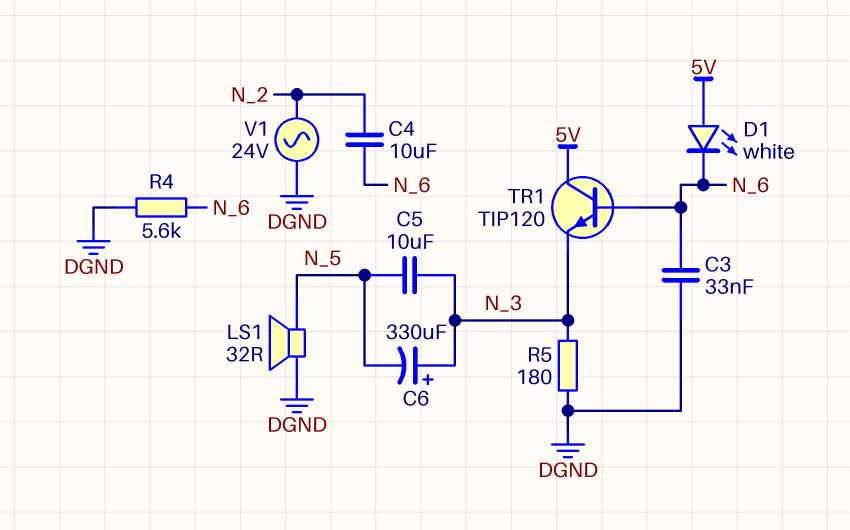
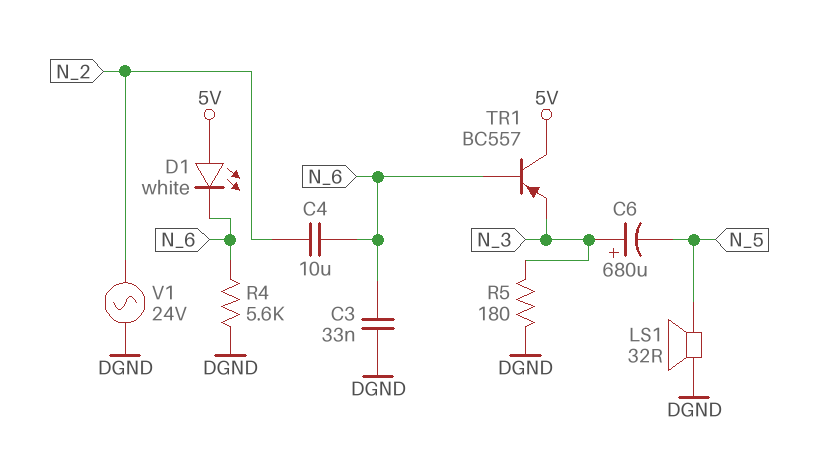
C5: 10uF (N_3, N_5) -> none
C6: 330uF (plus N_3, minus N_5) -> 680uF (plus N_3, minus N_5)
TR1: NPN TIP120 (B N_6, C 5V, E N_3) -> PNP BC557 (B N_6, C 5V, E N_3)

